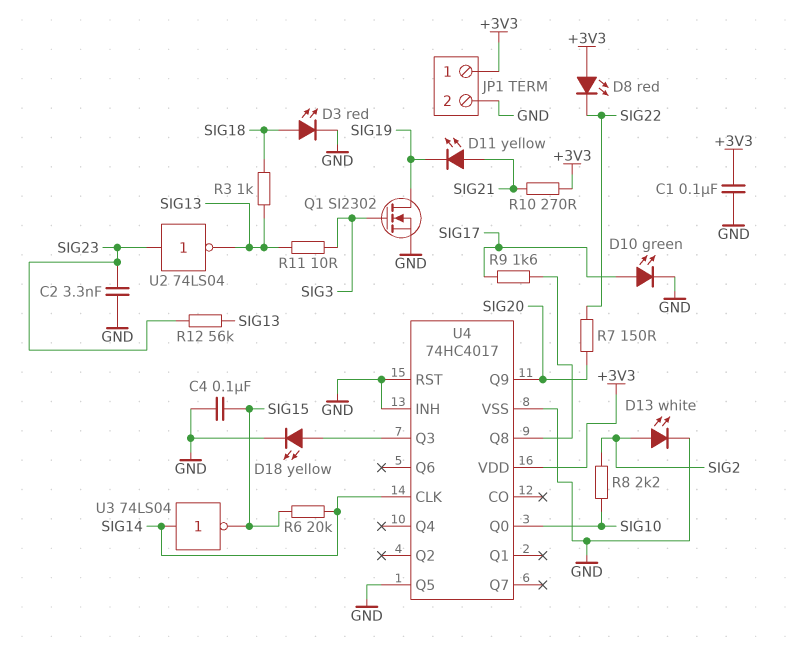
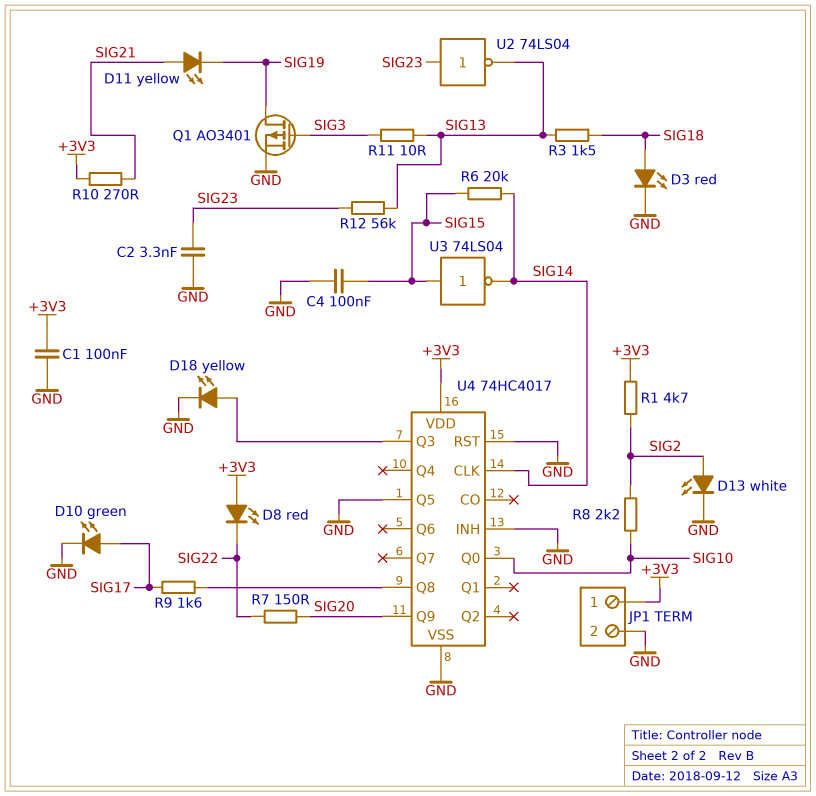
Q1: NMOS SI2302 (G SIG3, D SIG19, S GND) -> PMOS AO3401 (G SIG3, D SIG19, S GND)
R1: none -> 4.7k (+3V3, SIG2)
R3: 1k (SIG13, SIG18) -> 1.5k (SIG13, SIG18)
U3: NOT 74LS04 (in SIG14, out SIG15) -> NOT 74LS04 (in SIG15, out SIG14)

